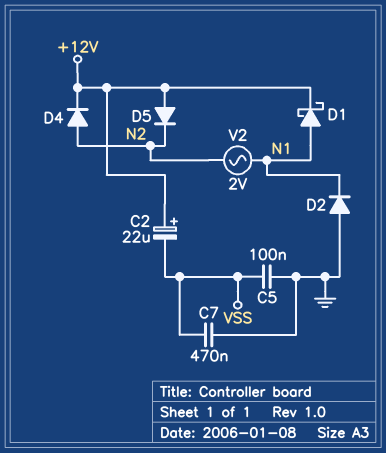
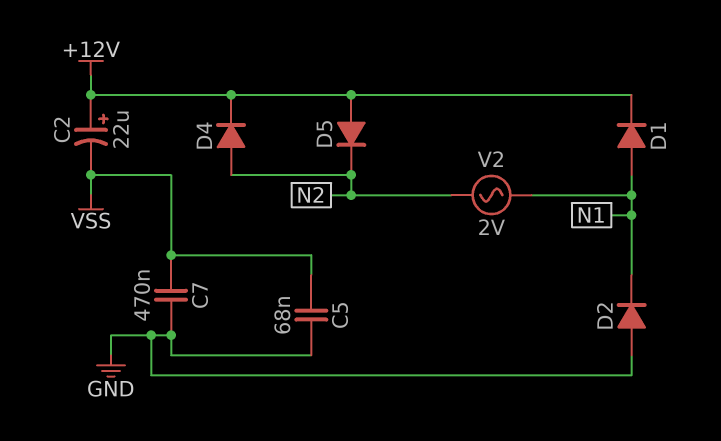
C5: 100nF (GND, VSS) -> 68nF (GND, VSS)
D1: schottky (A N1, K +12V) -> diode (A N1, K +12V)

